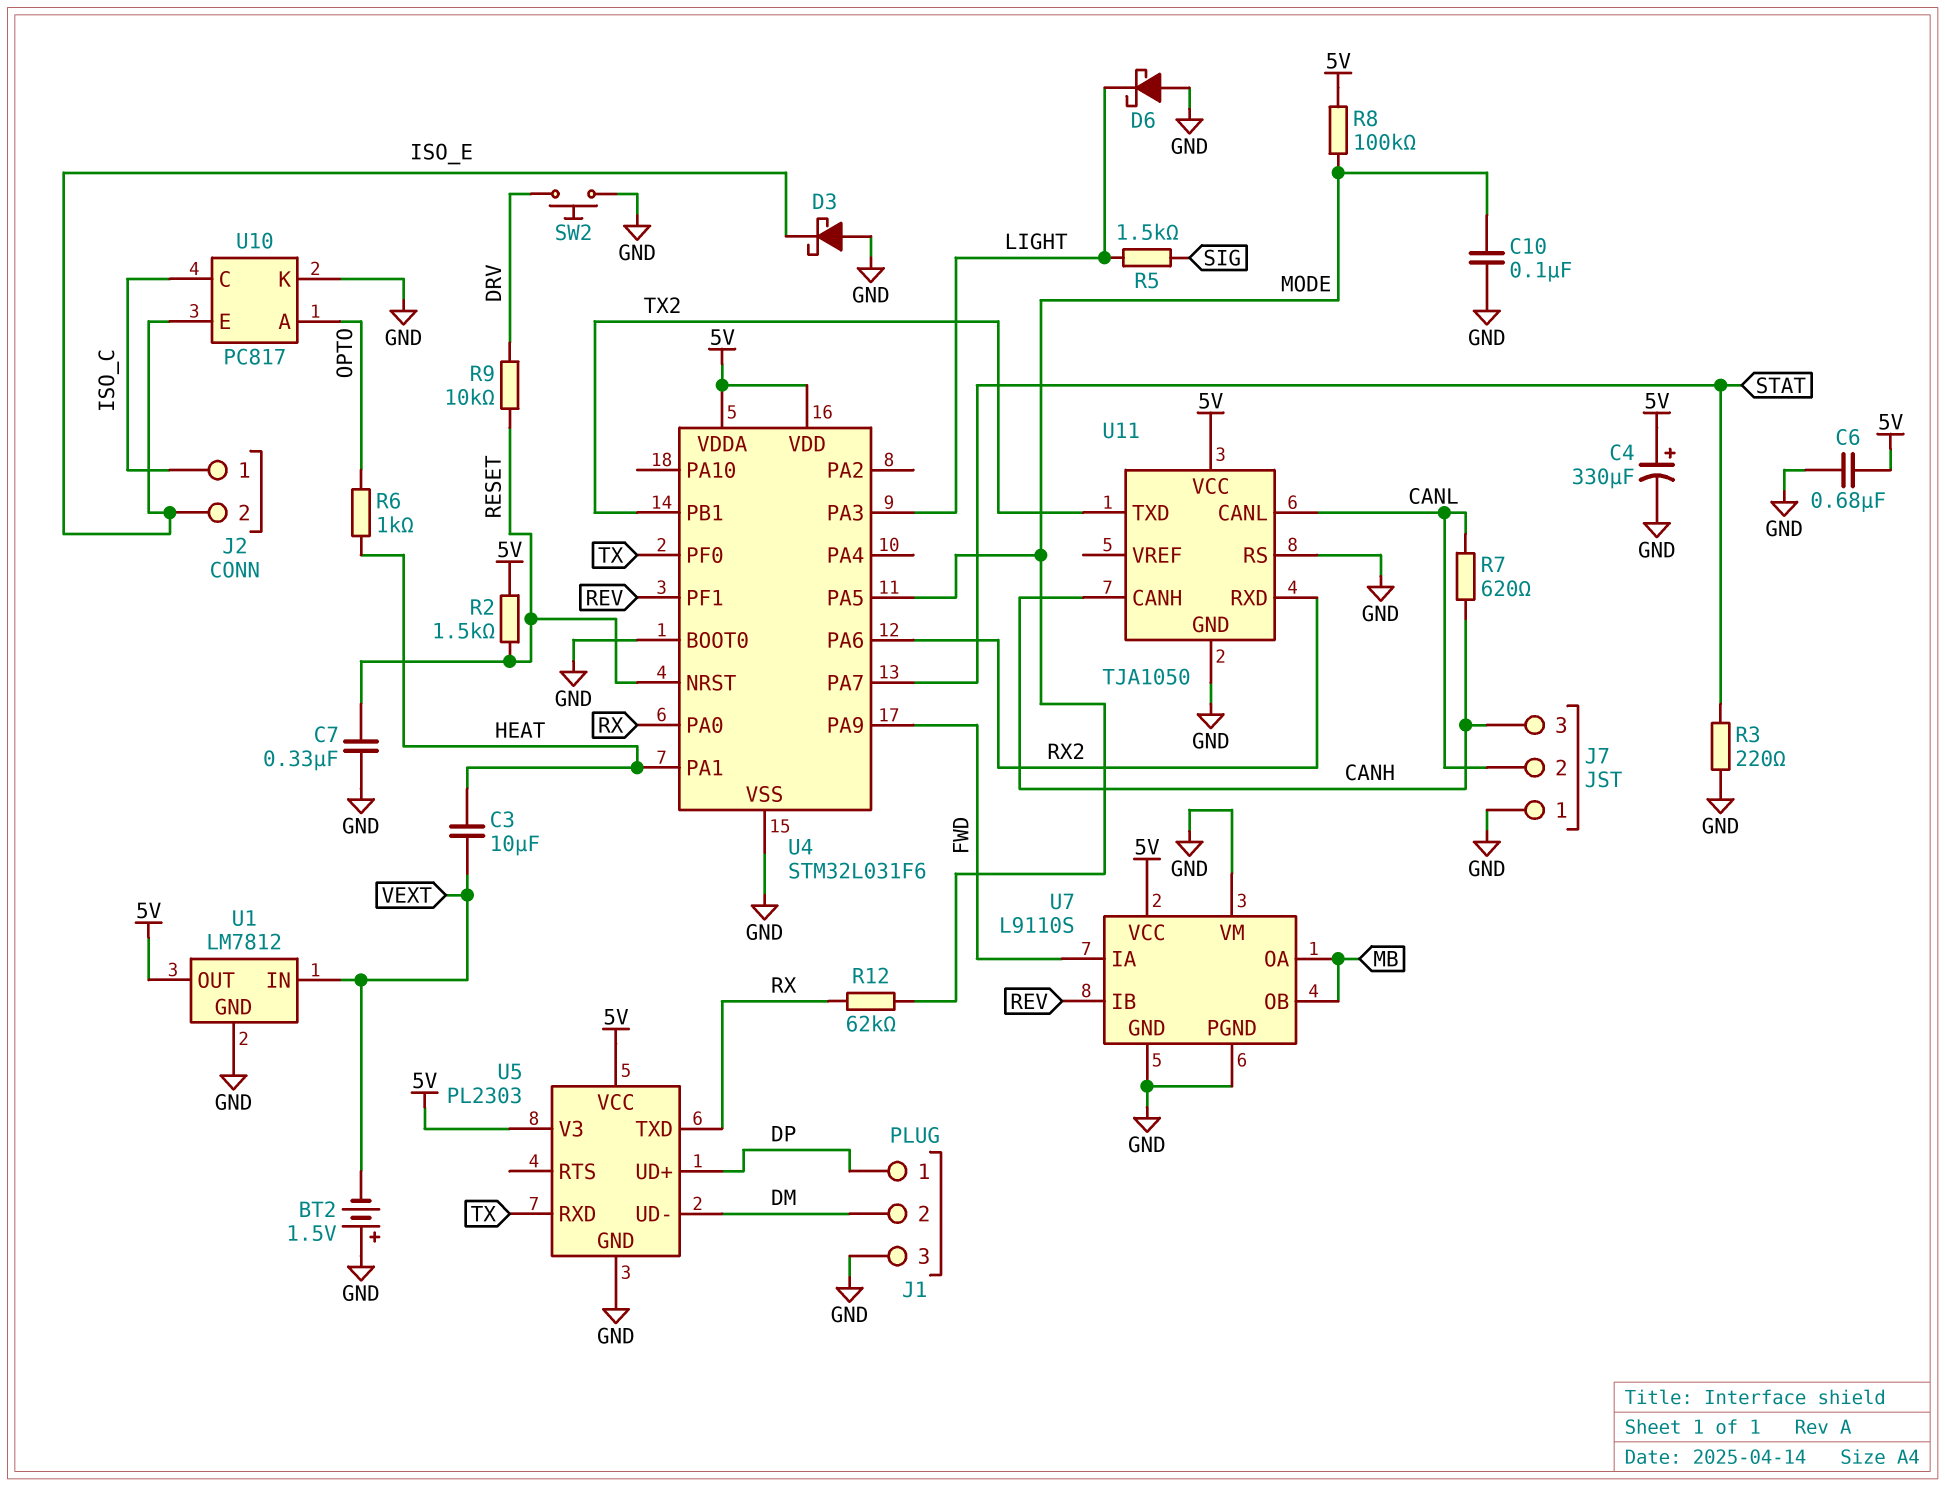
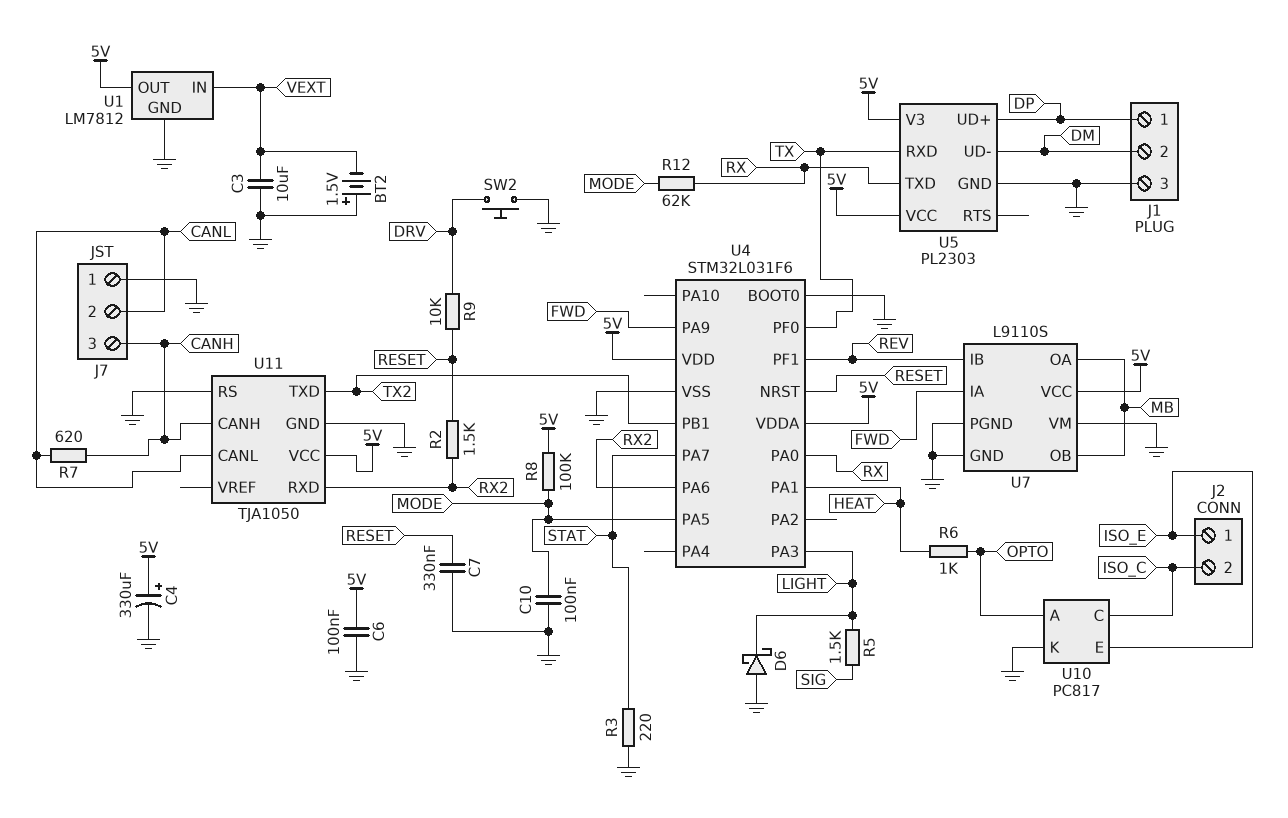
C3: 10uF (HEAT, VEXT) -> 10uF (GND, VEXT)
C6: 680nF (5V, GND) -> 100nF (5V, GND)
D3: schottky (A GND, K ISO_E) -> none
J2 pin 1: ISO_C -> ISO_E
J2 pin 2: ISO_E -> ISO_C
R2: 1.5k (5V, RESET) -> 1.5k (RESET, RX2)

